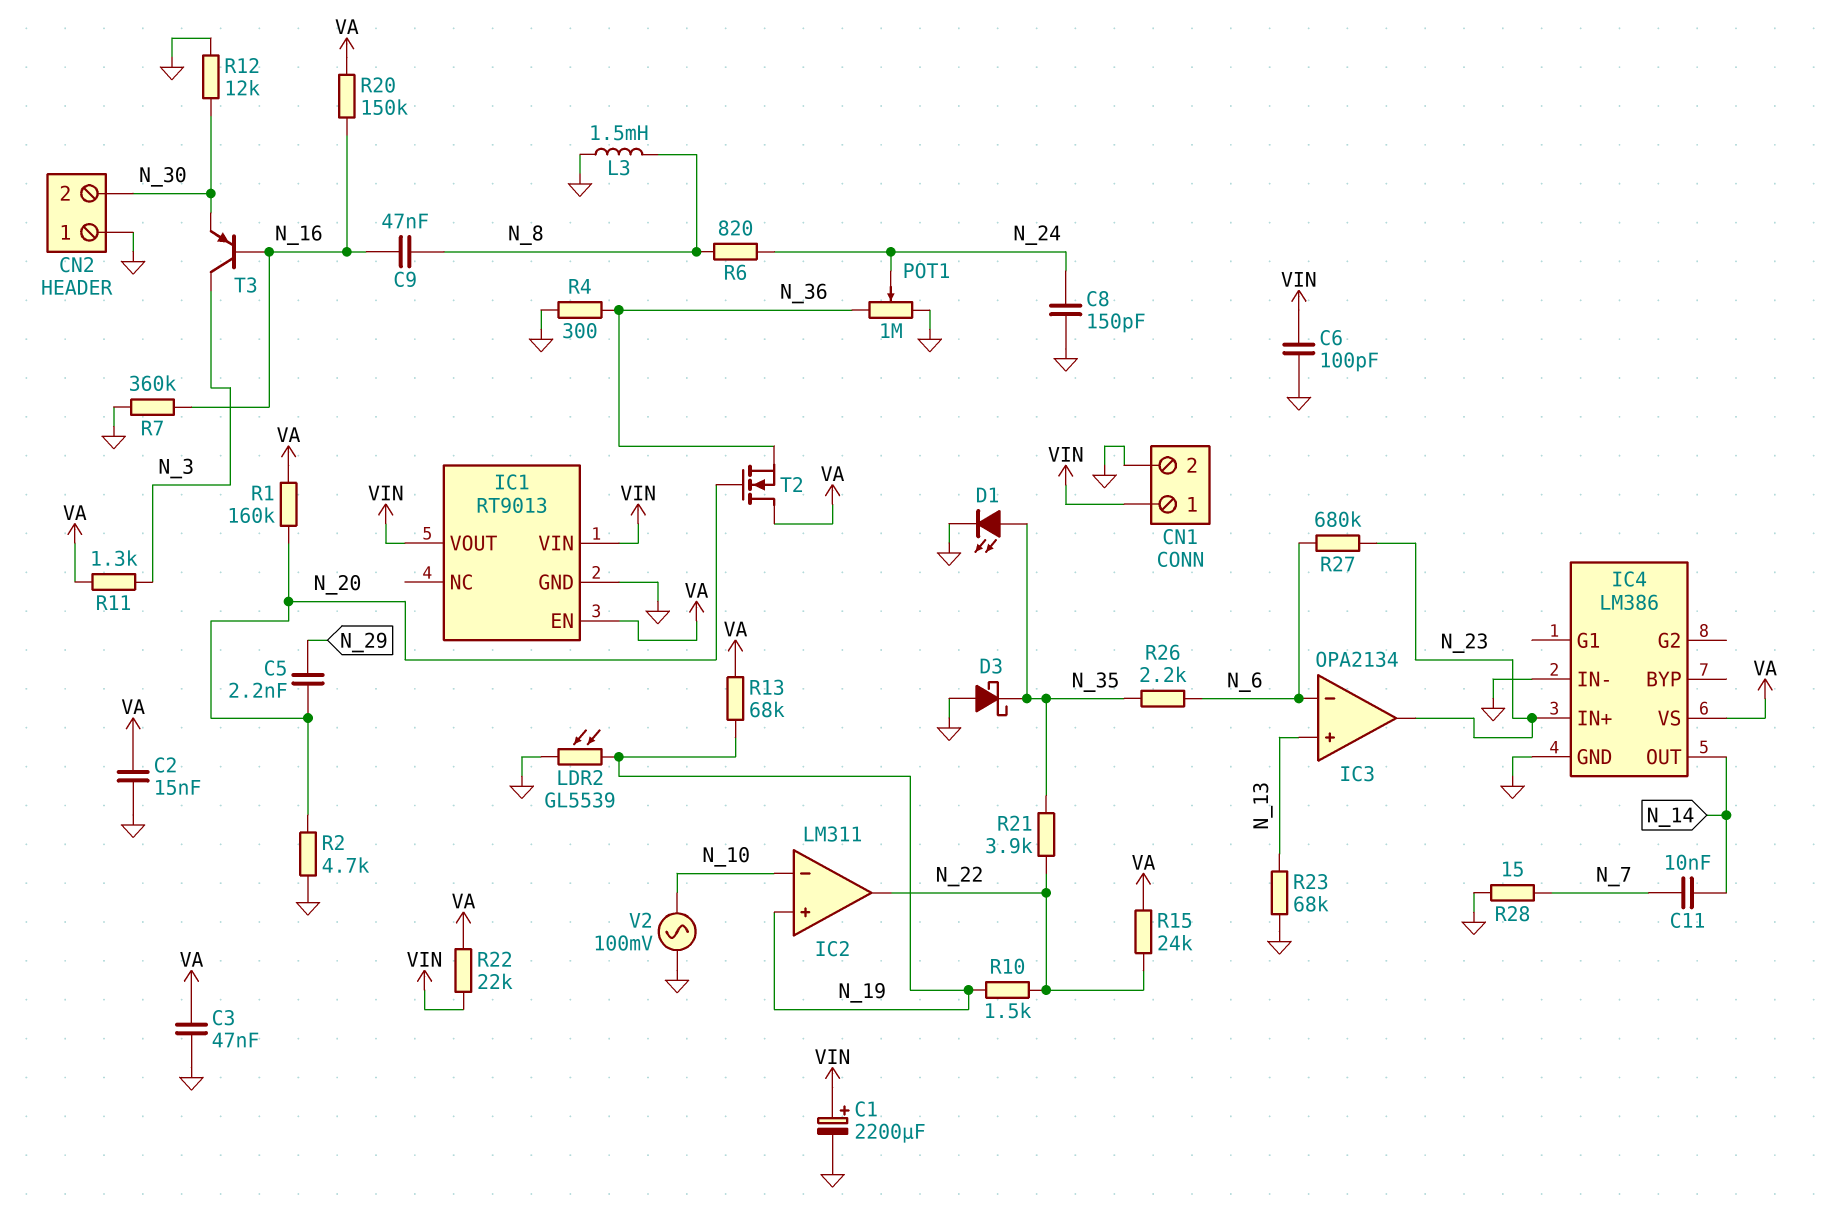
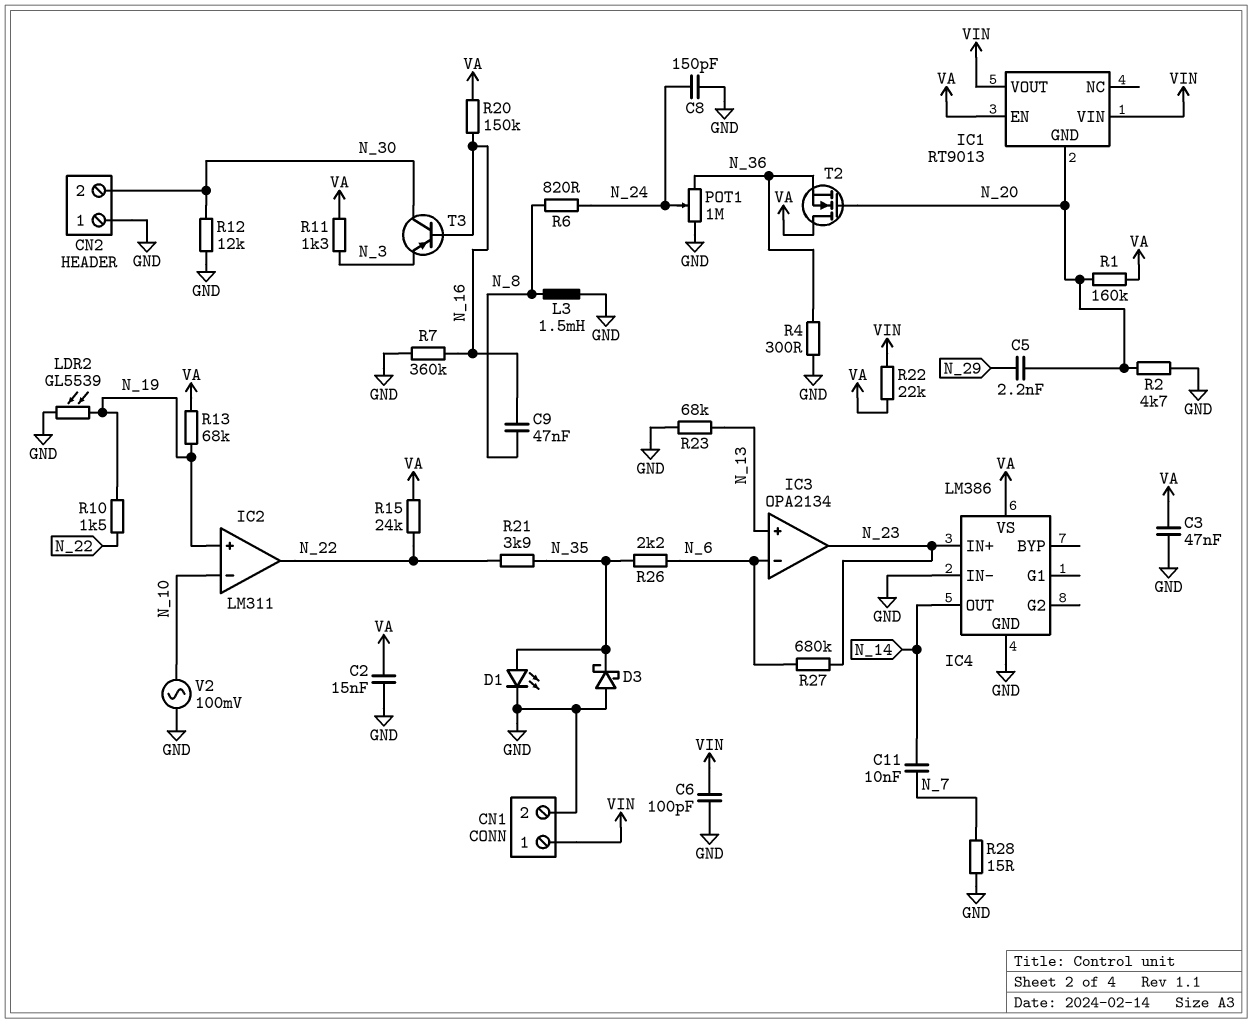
C1: 2200uF (plus VIN, minus GND) -> none
IC1 pin GND: GND -> N_20
T3: PNP (B N_16, C N_3, E N_30) -> PNP (B N_16, C N_30, E N_3)

